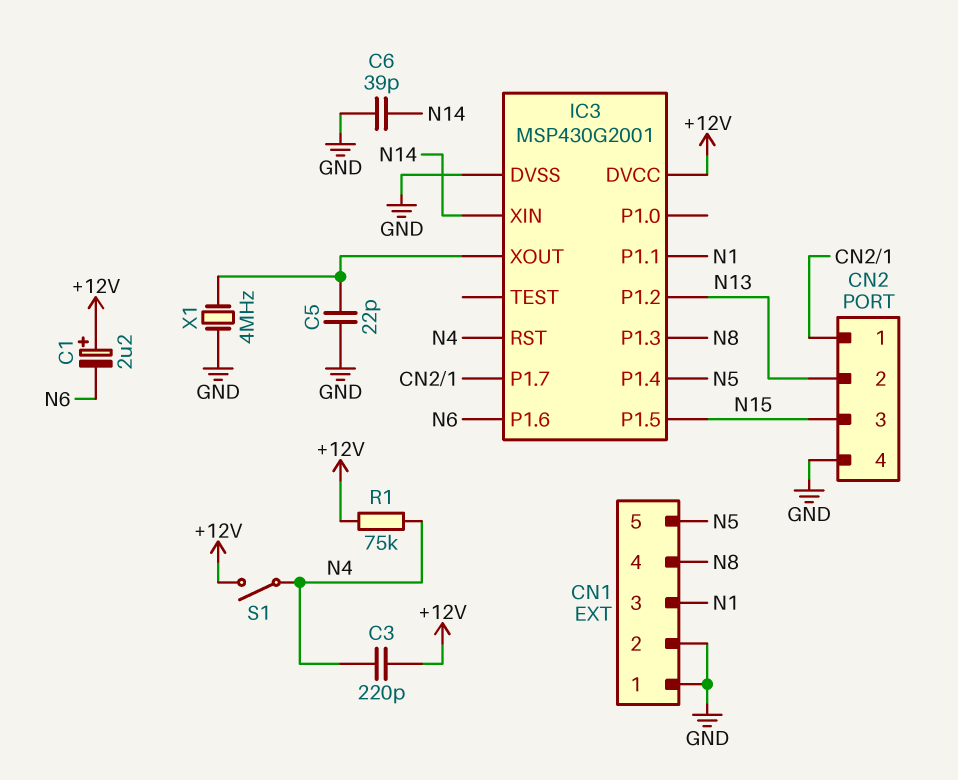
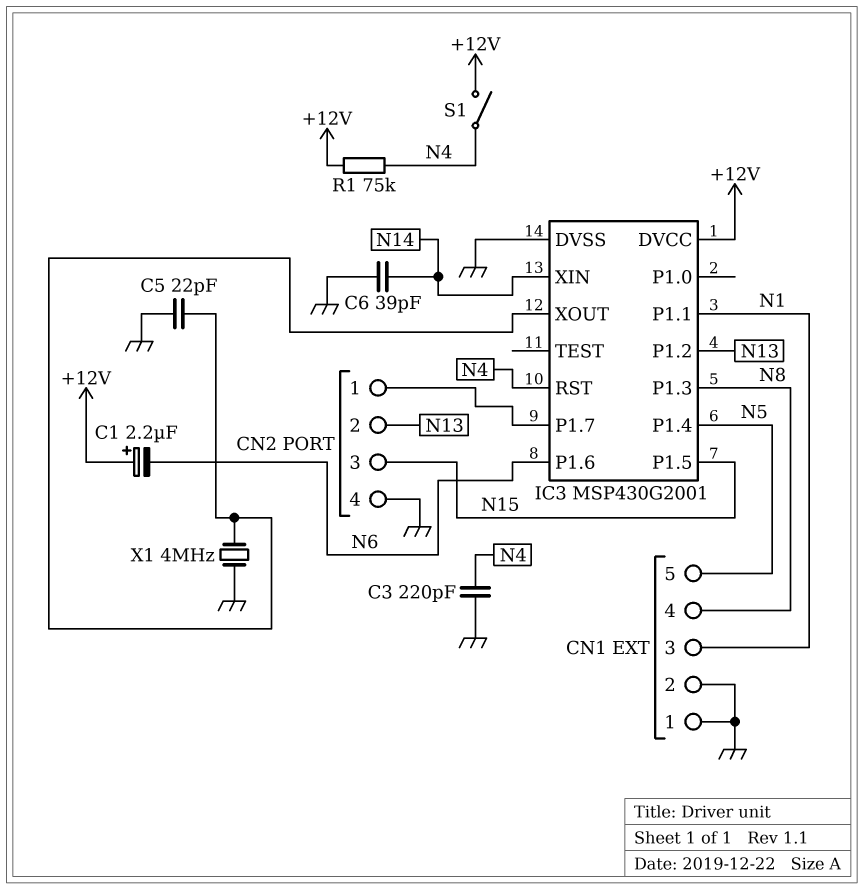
C3: 220pF (+12V, N4) -> 220pF (GND, N4)

